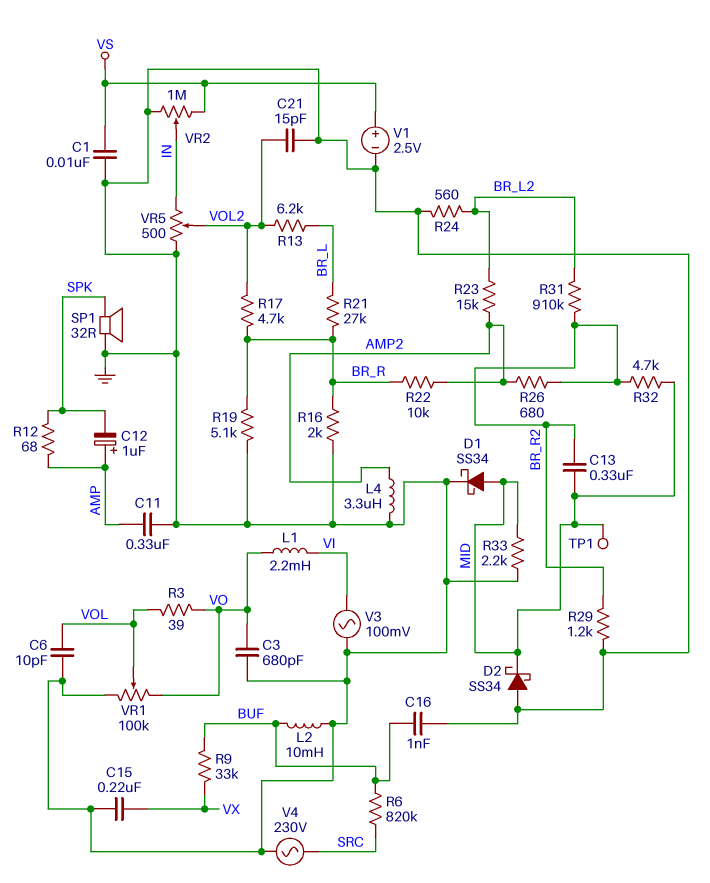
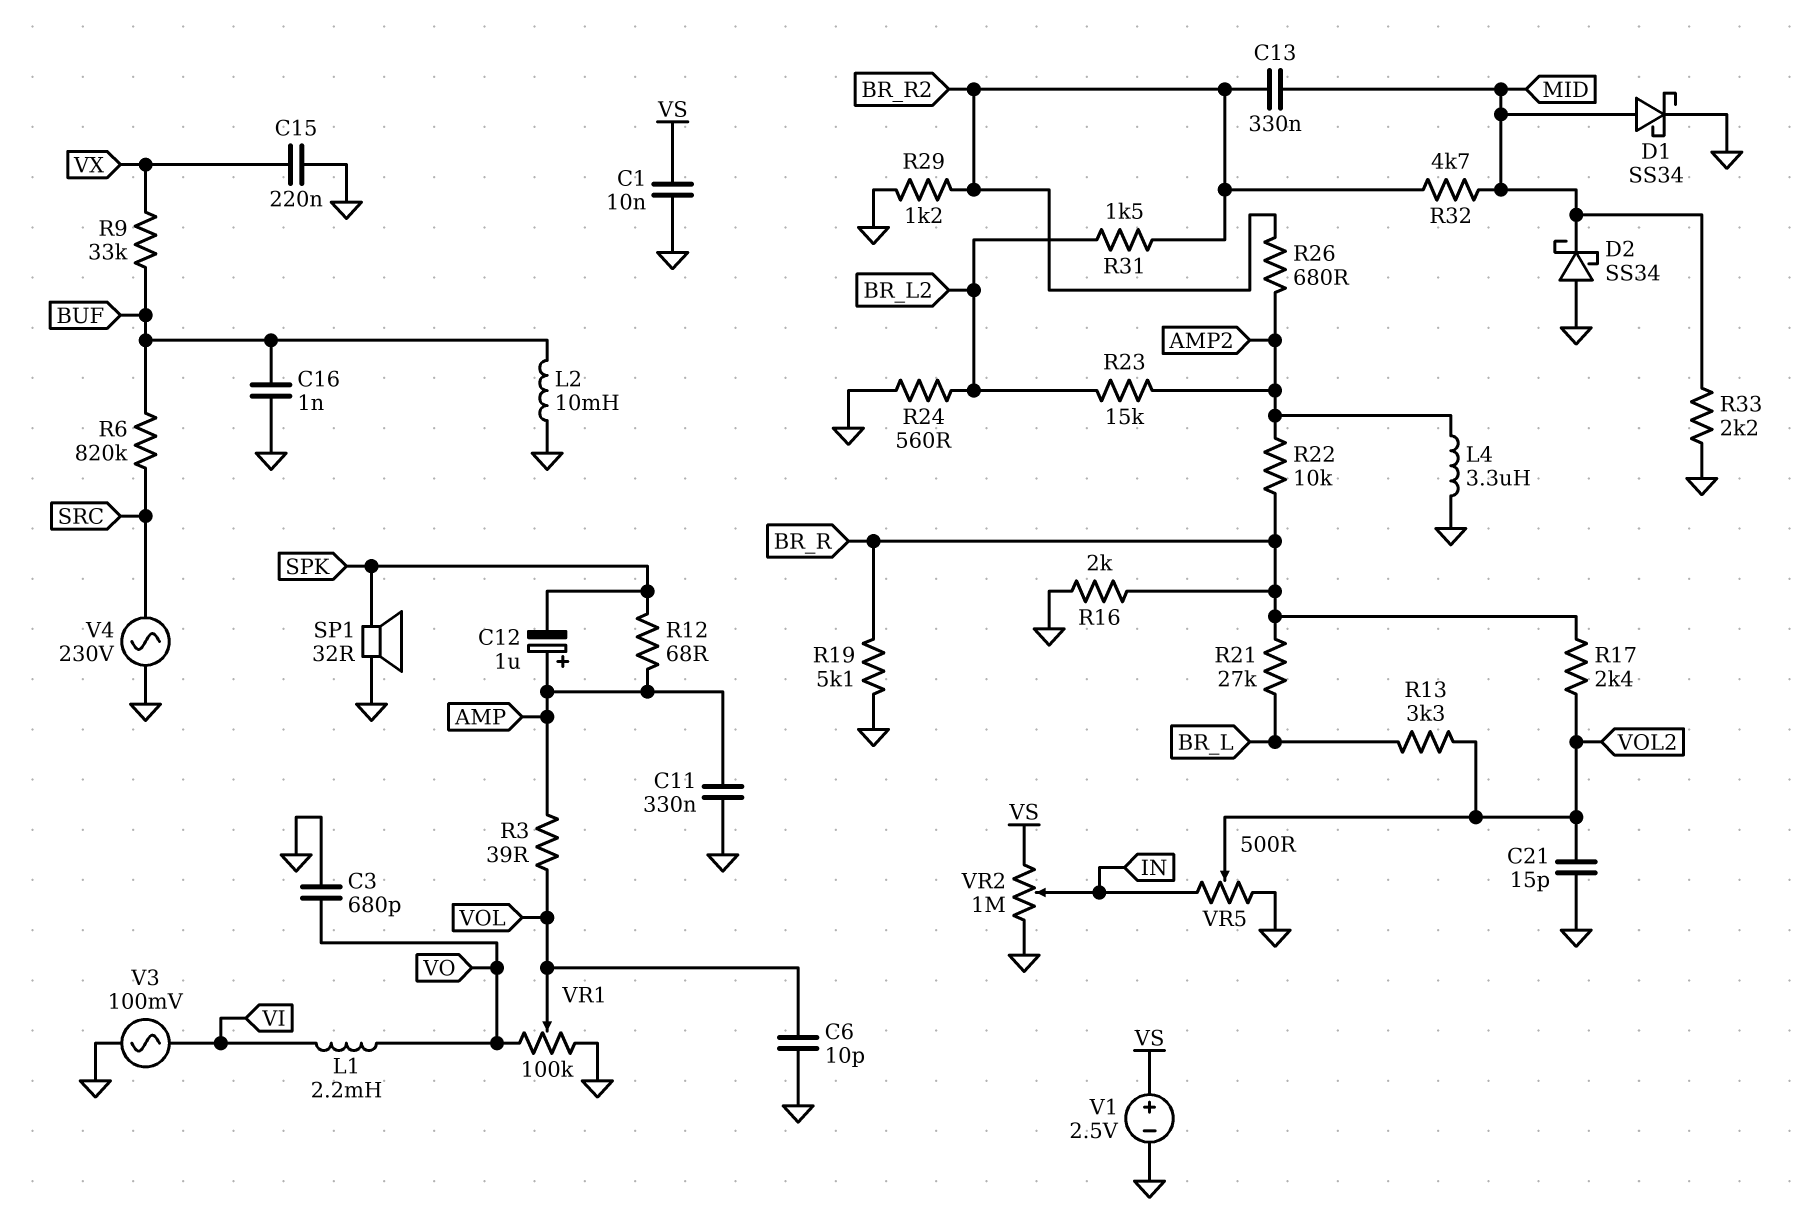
R3: 39 (VO, VOL) -> 39 (AMP, VOL)
R13: 6.2k (BR_L, VOL2) -> 3.3k (BR_L, VOL2)
R17: 4.7k (BR_R, VOL2) -> 2.4k (BR_R, VOL2)
R31: 910k (BR_L2, BR_R2) -> 1.5k (BR_L2, BR_R2)
TP1: test point (MID) -> none

